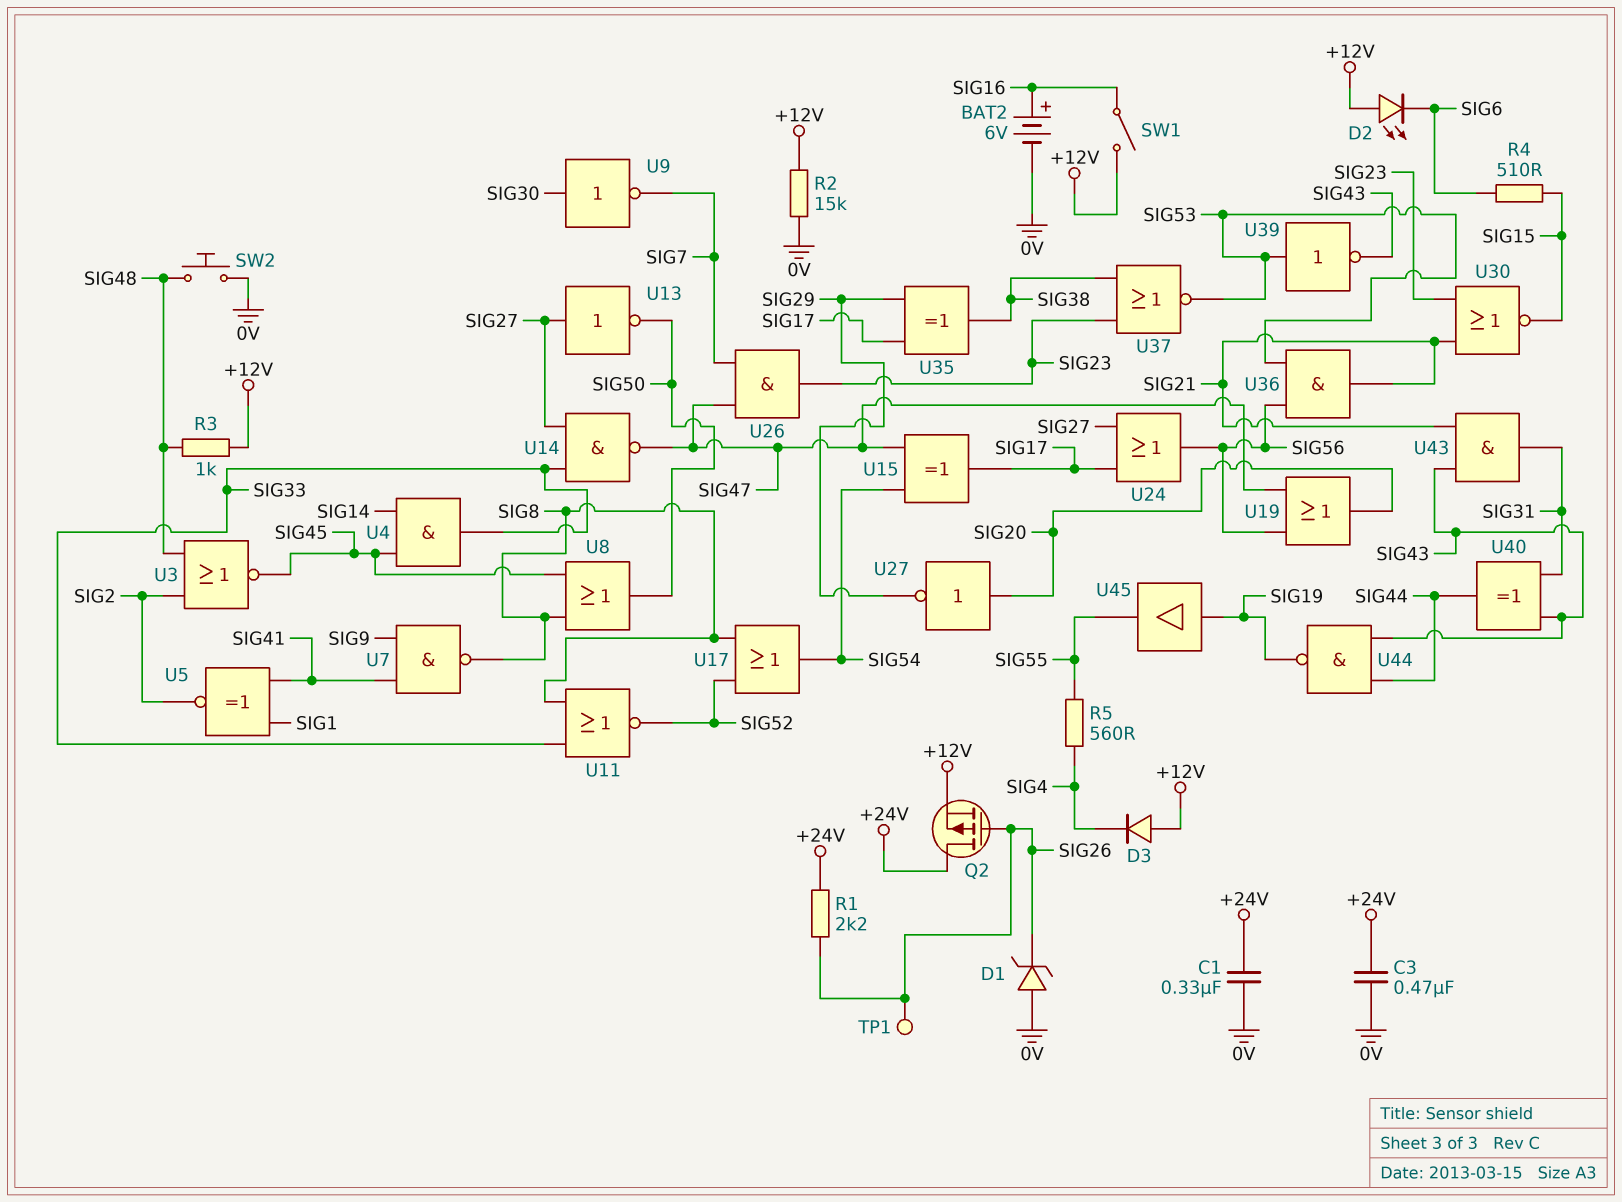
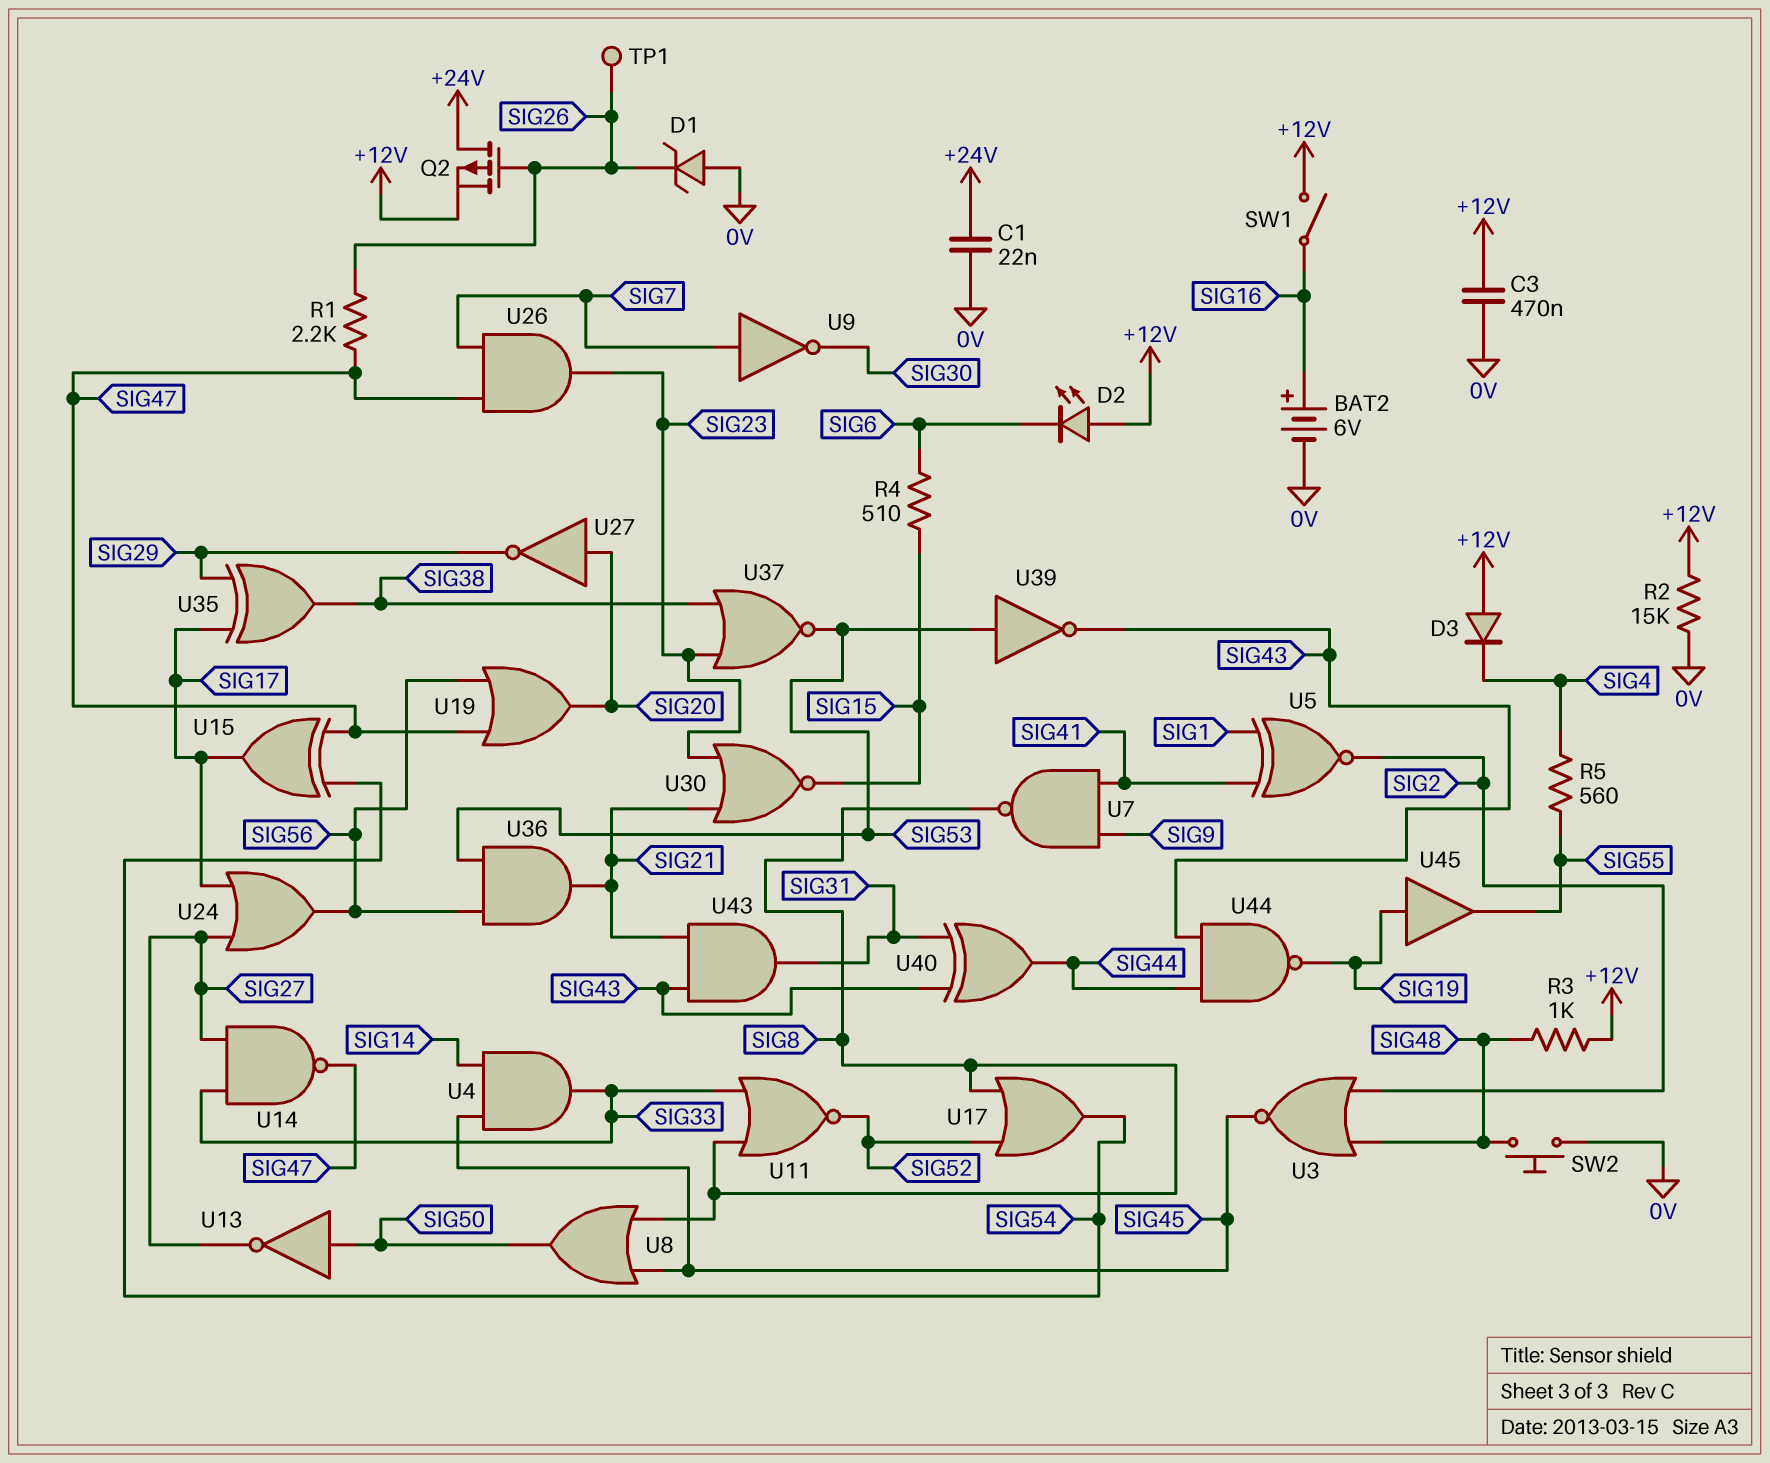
C1: 330nF (+24V, 0V) -> 22nF (+24V, 0V)
C3: 470nF (+24V, 0V) -> 470nF (+12V, 0V)
R1: 2.2k (+24V, SIG26) -> 2.2k (SIG26, SIG47)
U9: NOT (in SIG30, out SIG7) -> NOT (in SIG7, out SIG30)
U13: NOT (in SIG27, out SIG50) -> NOT (in SIG50, out SIG27)

